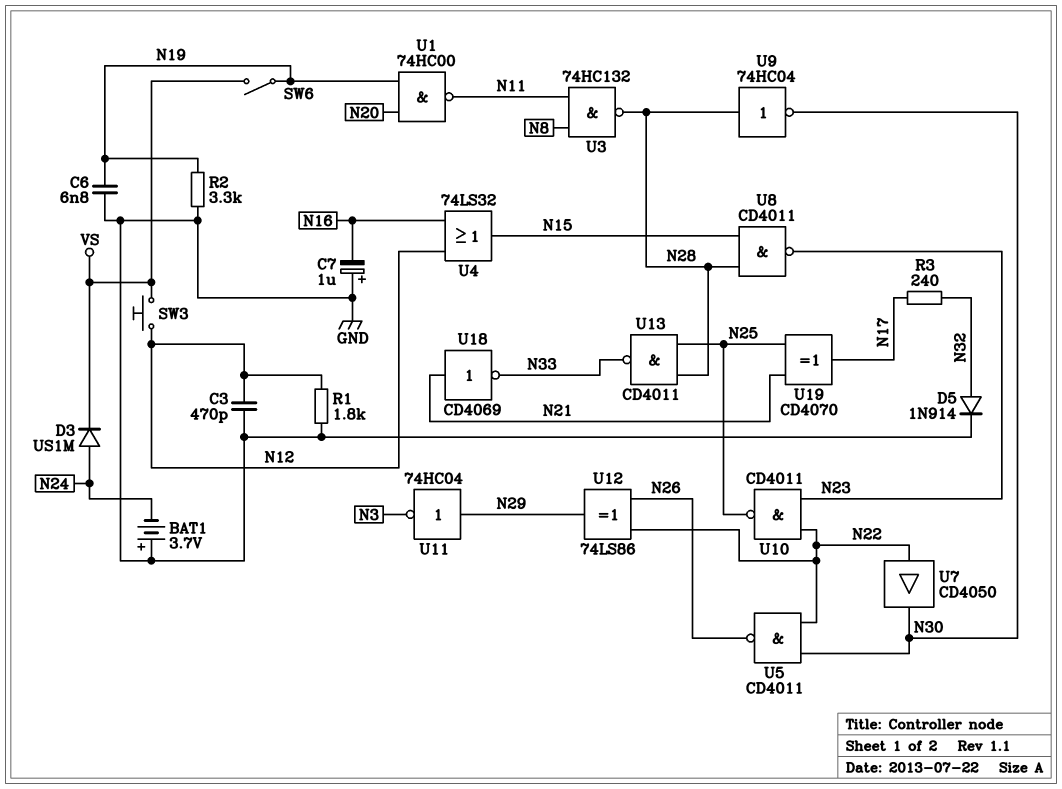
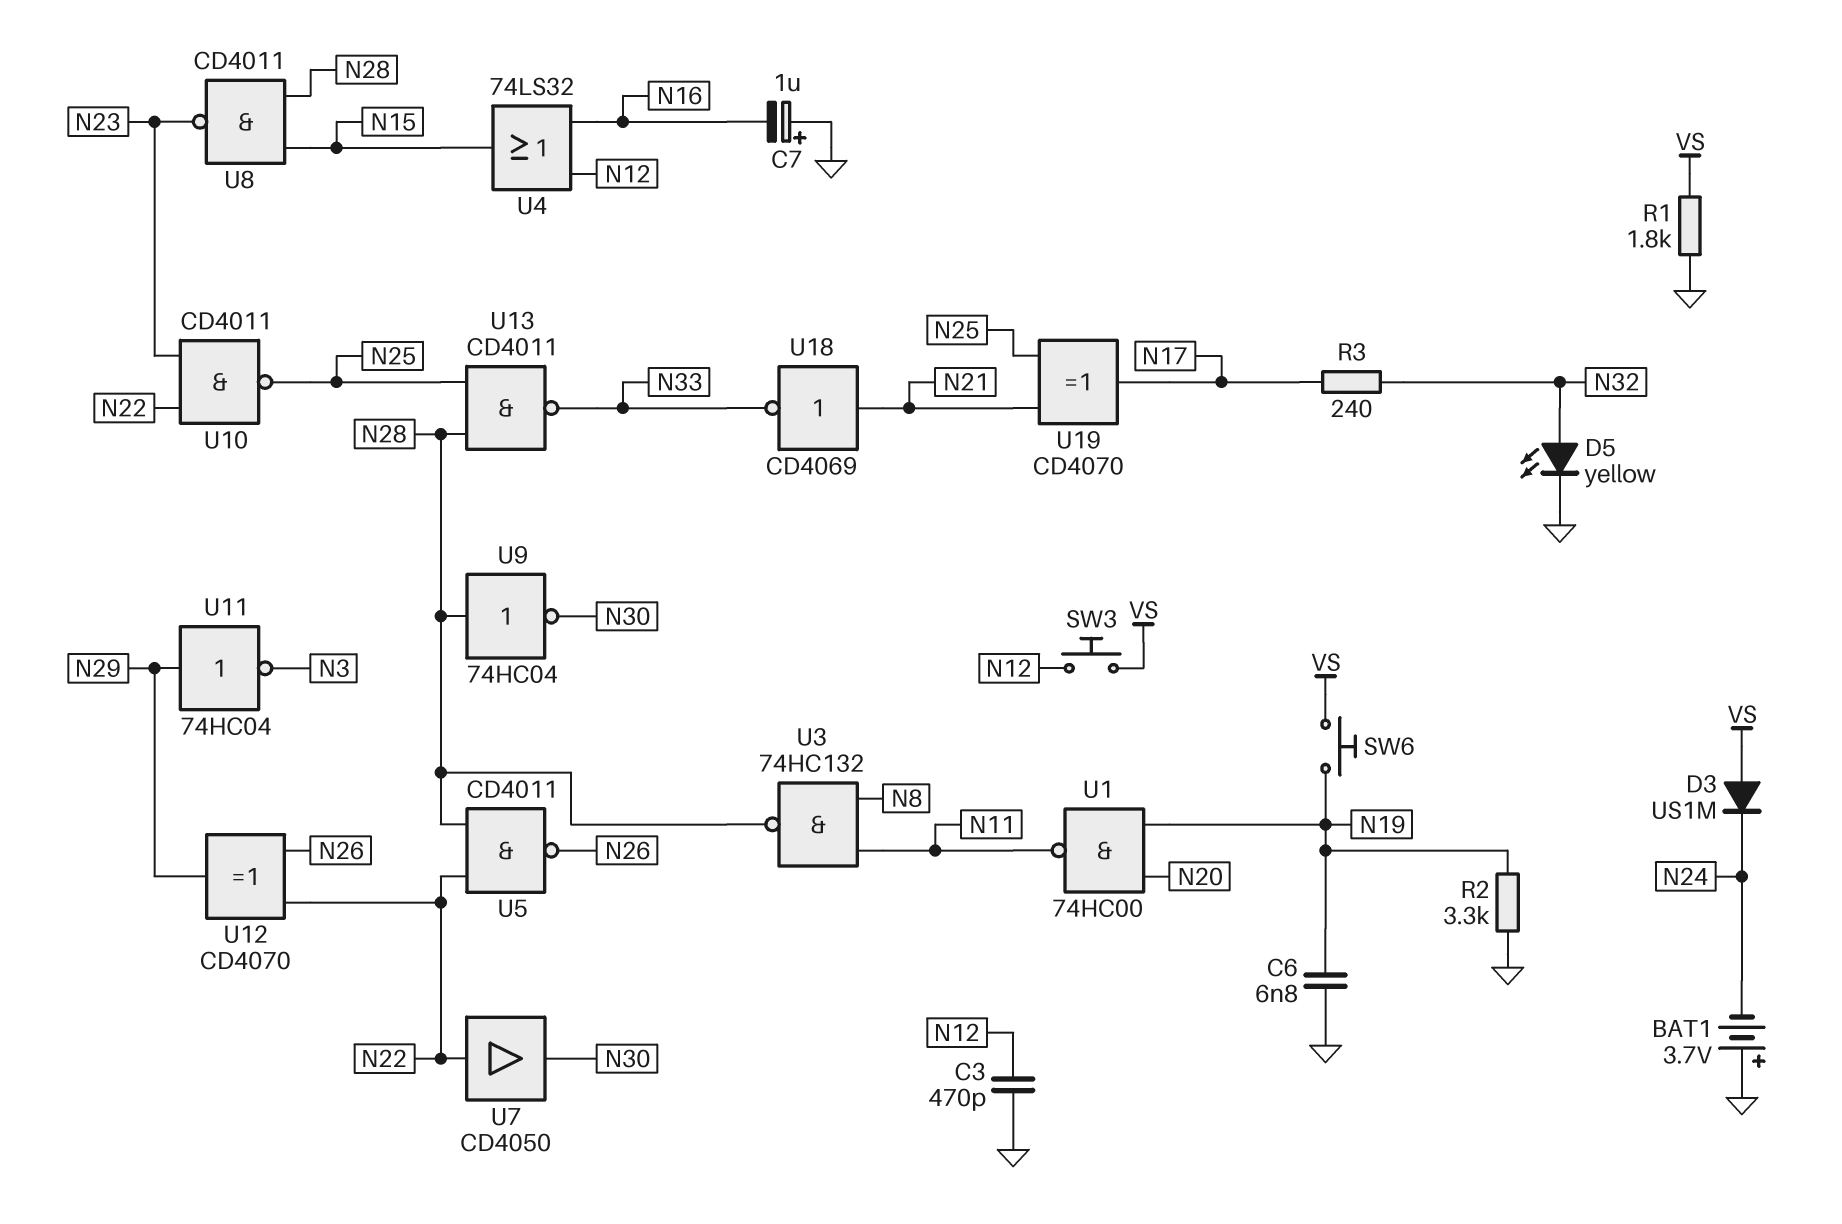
D3: diode US1M (A N24, K VS) -> diode US1M (A VS, K N24)
D5: diode 1N914 (A N32, K GND) -> LED yellow (A N32, K GND)
R1: 1.8k (GND, N12) -> 1.8k (GND, VS)
SW6: switch (N19, VS) -> button (N19, VS)
U5: NAND CD4011 (in N22, in N30, out N26) -> NAND CD4011 (in N22, in N28, out N26)
U12: XOR 74LS86 (in N22, in N26, out N29) -> XOR CD4070 (in N22, in N26, out N29)

